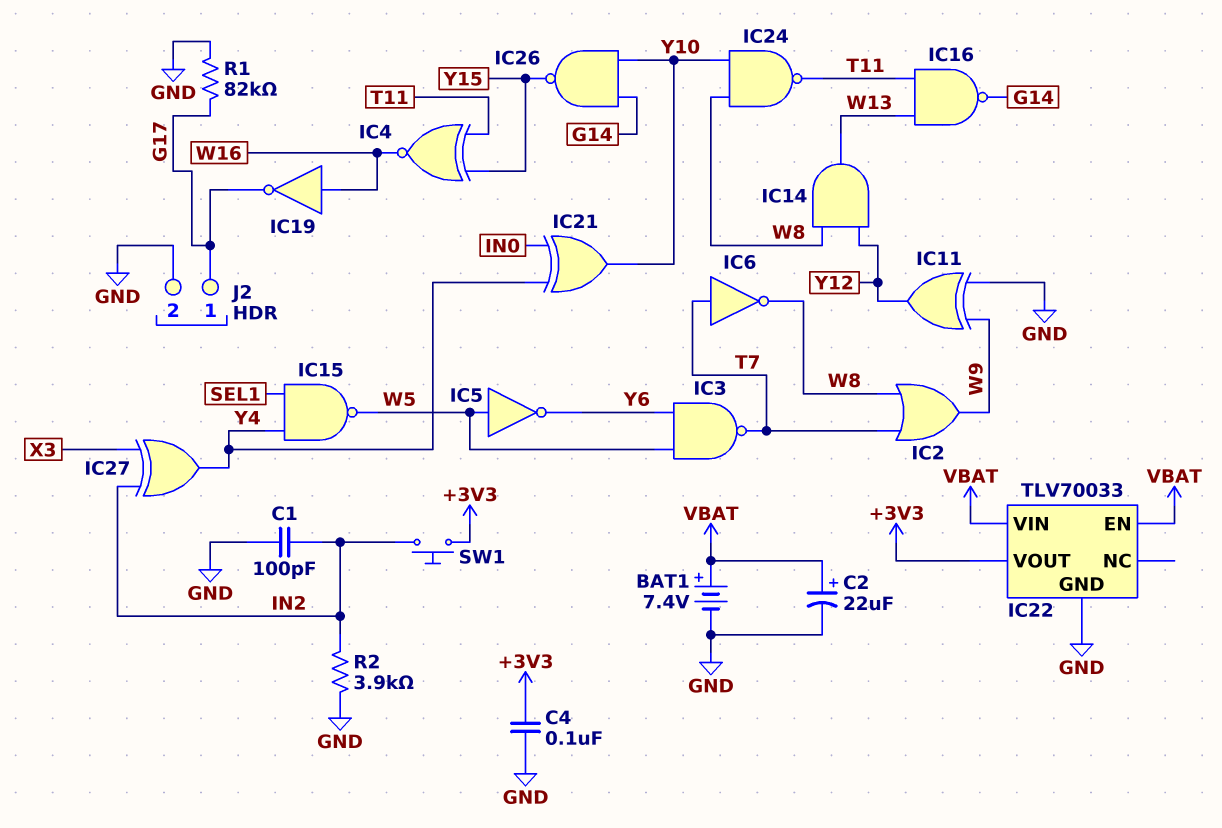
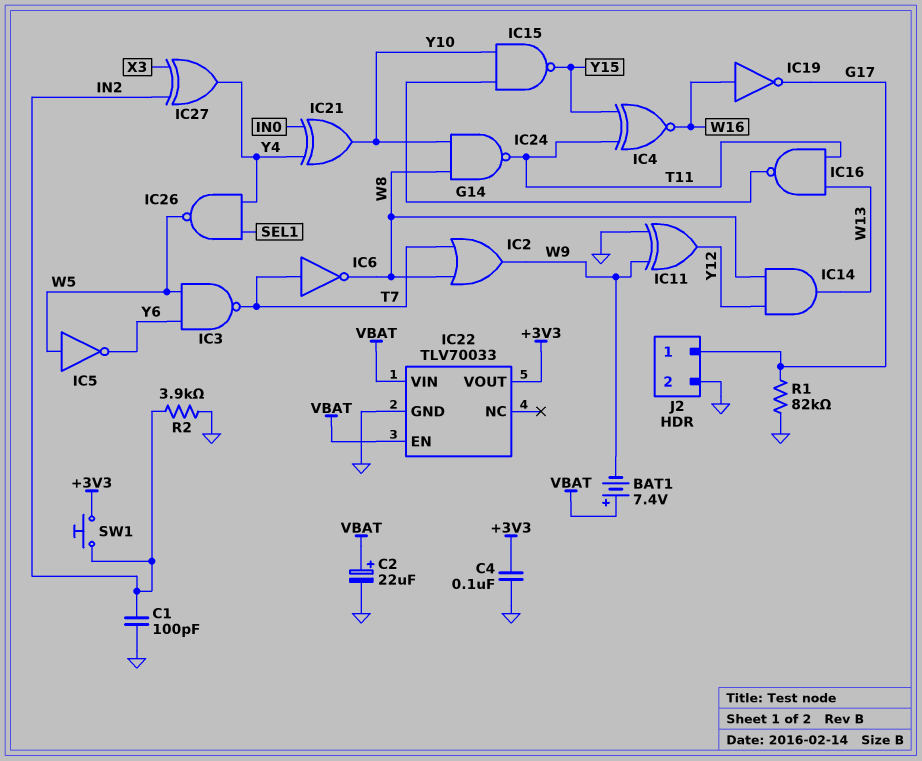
BAT1: 7.4V (plus VBAT, minus GND) -> 7.4V (plus VBAT, minus W9)
IC15: NAND (in SEL1, in Y4, out W5) -> NAND (in G14, in Y10, out Y15)
IC26: NAND (in G14, in Y10, out Y15) -> NAND (in SEL1, in Y4, out W5)

